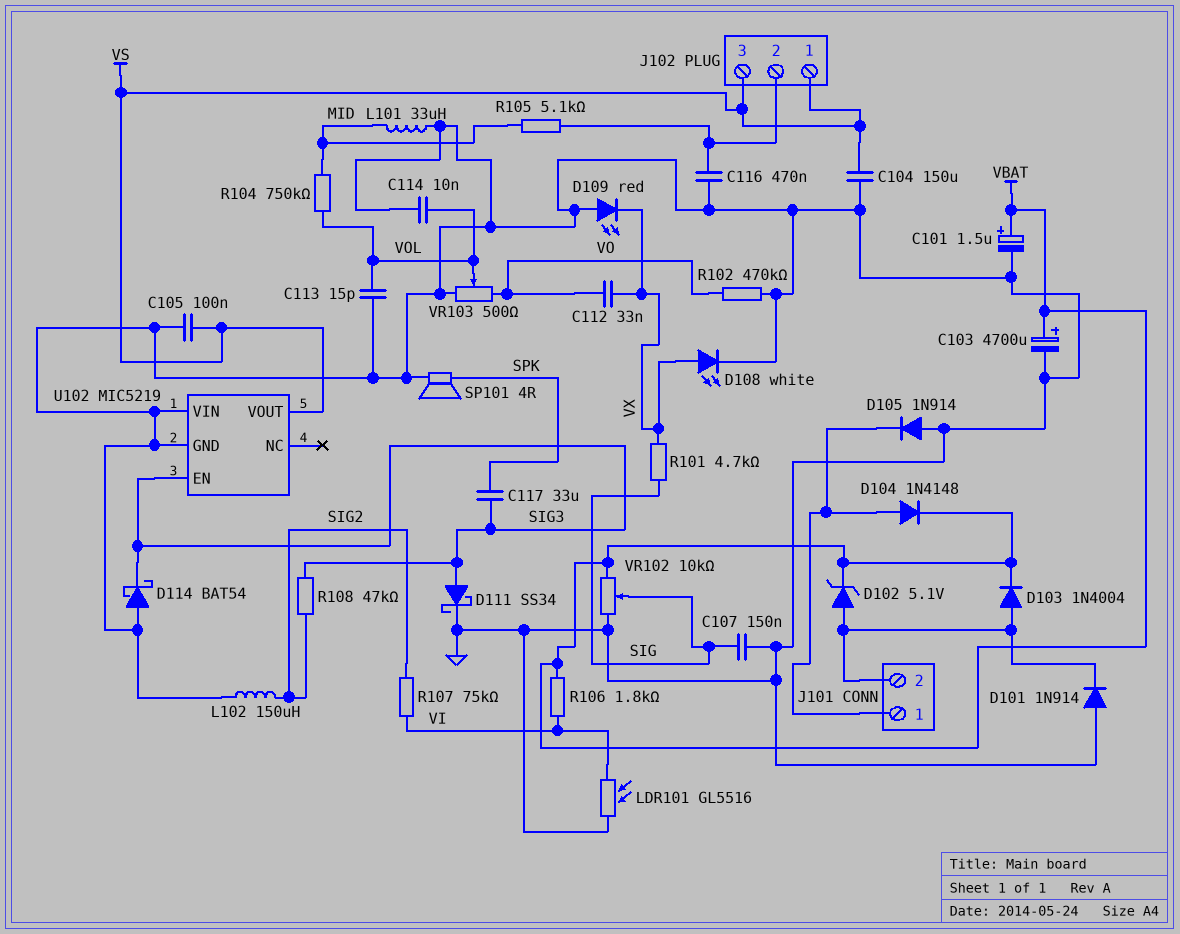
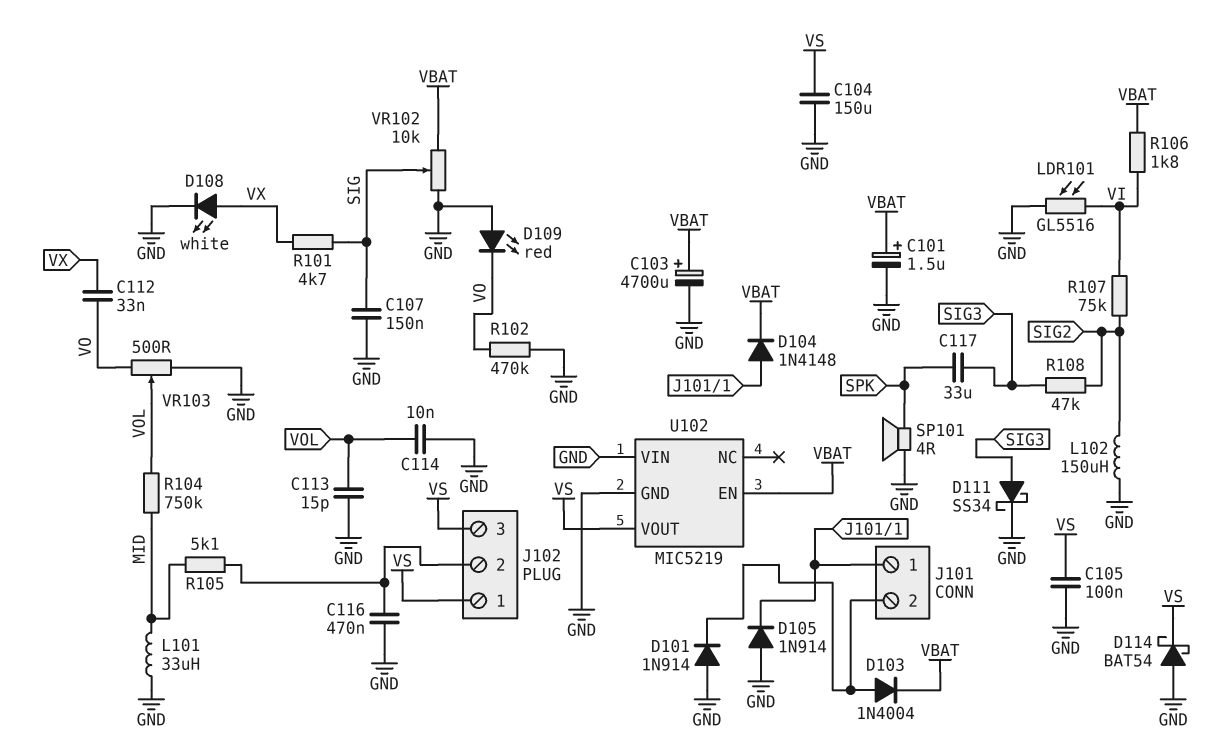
D102: zener 5.1V (A J101/2, K VBAT) -> none
D109: LED red (A GND, K VX) -> LED red (A GND, K VO)
D114: schottky BAT54 (A GND, K SIG3) -> schottky BAT54 (A GND, K VS)
U102 pin EN: SIG3 -> VBAT

